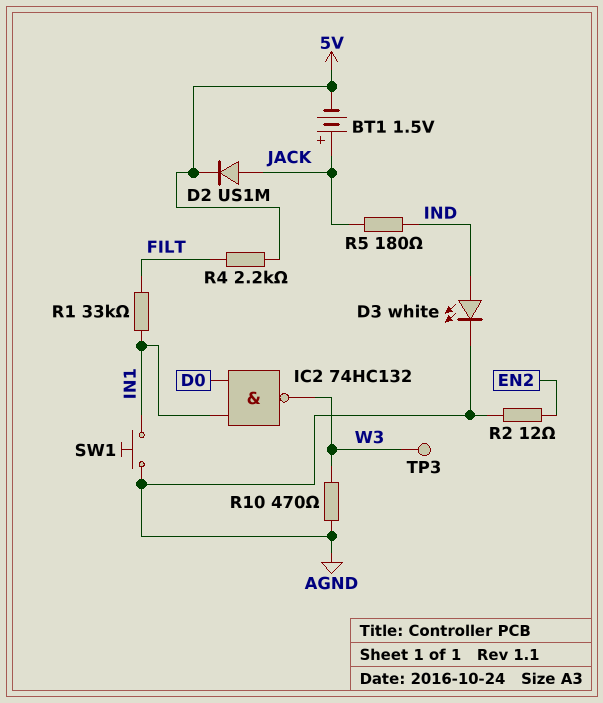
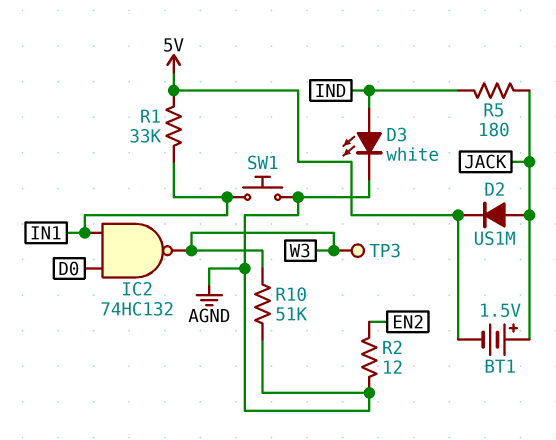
R1: 33k (FILT, IN1) -> 33k (5V, IN1)
R4: 2.2k (5V, FILT) -> none
R10: 470 (AGND, W3) -> 51k (AGND, W3)

